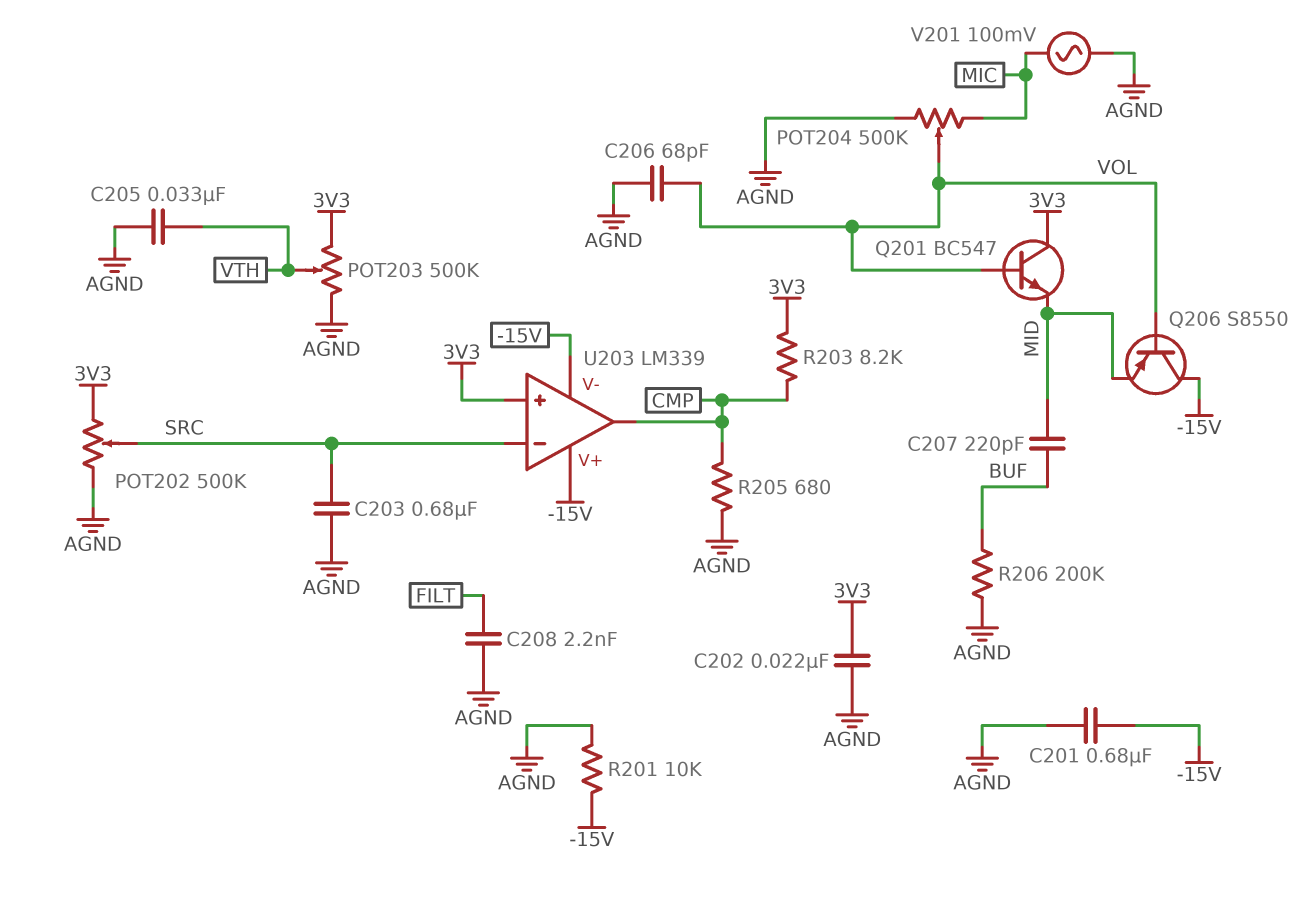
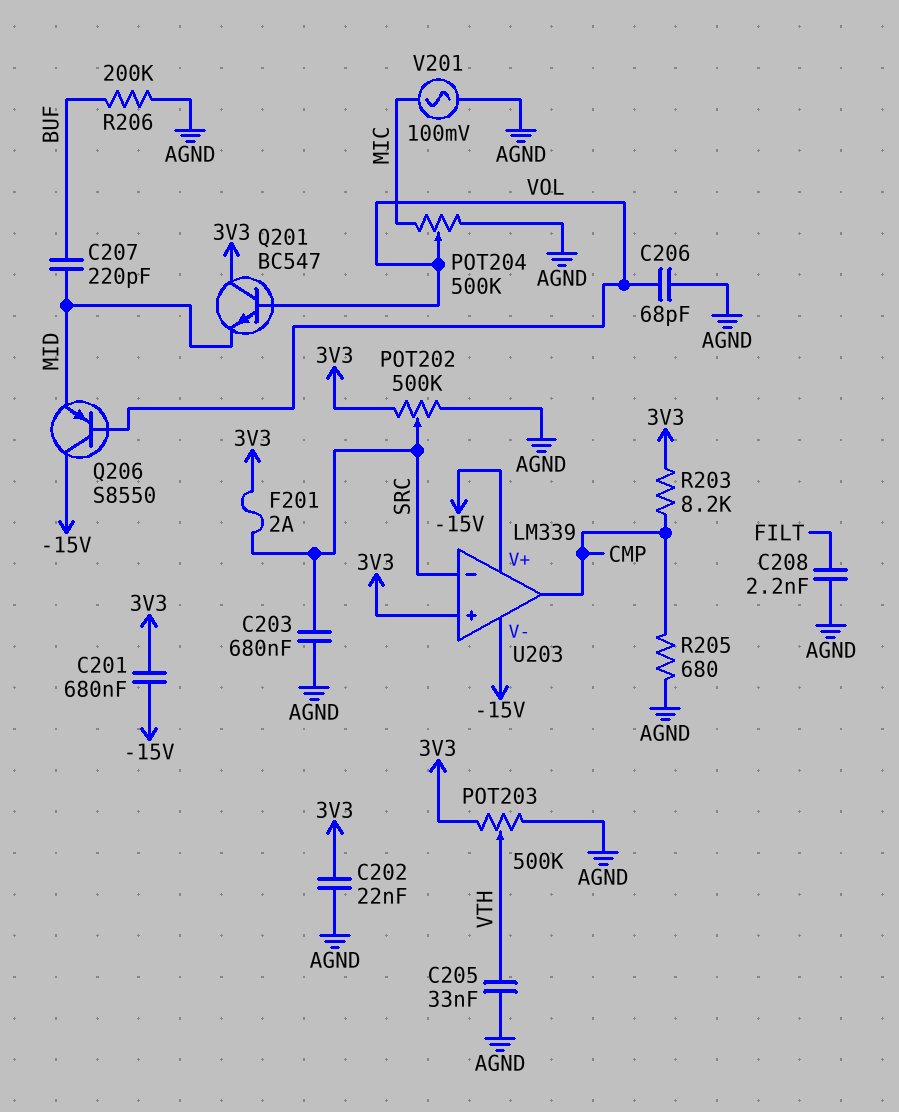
C201: 680nF (-15V, AGND) -> 680nF (-15V, 3V3)
F201: none -> 2A (3V3, SRC)
R201: 10k (-15V, AGND) -> none

